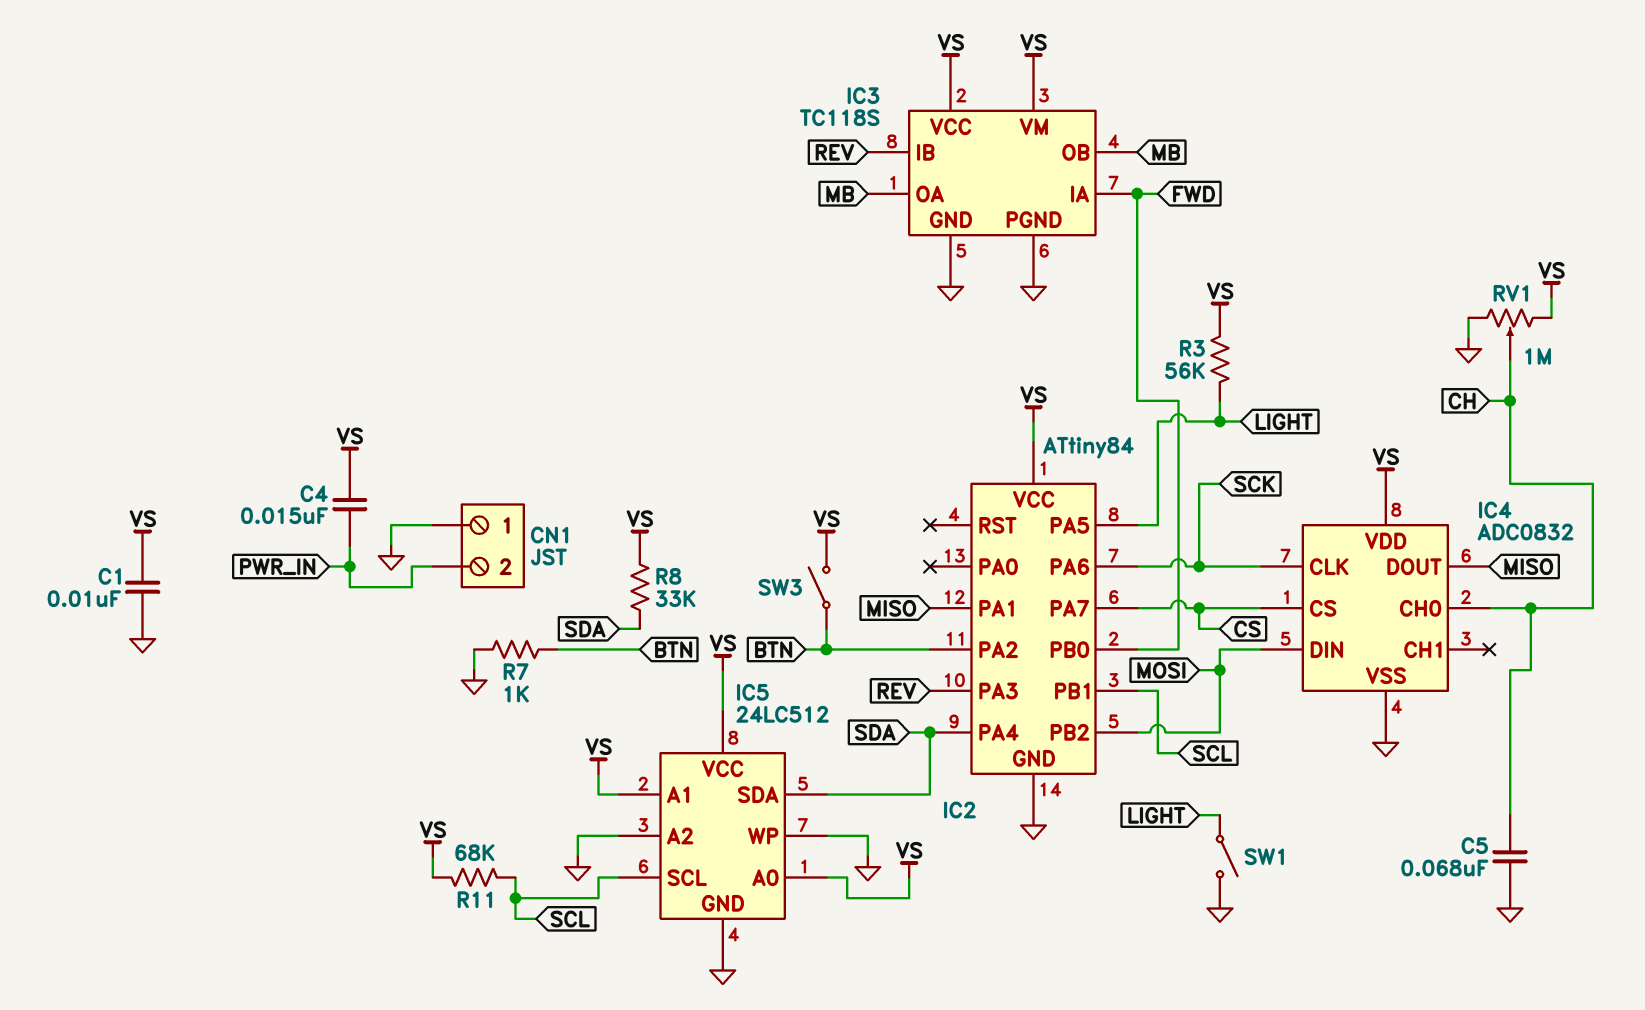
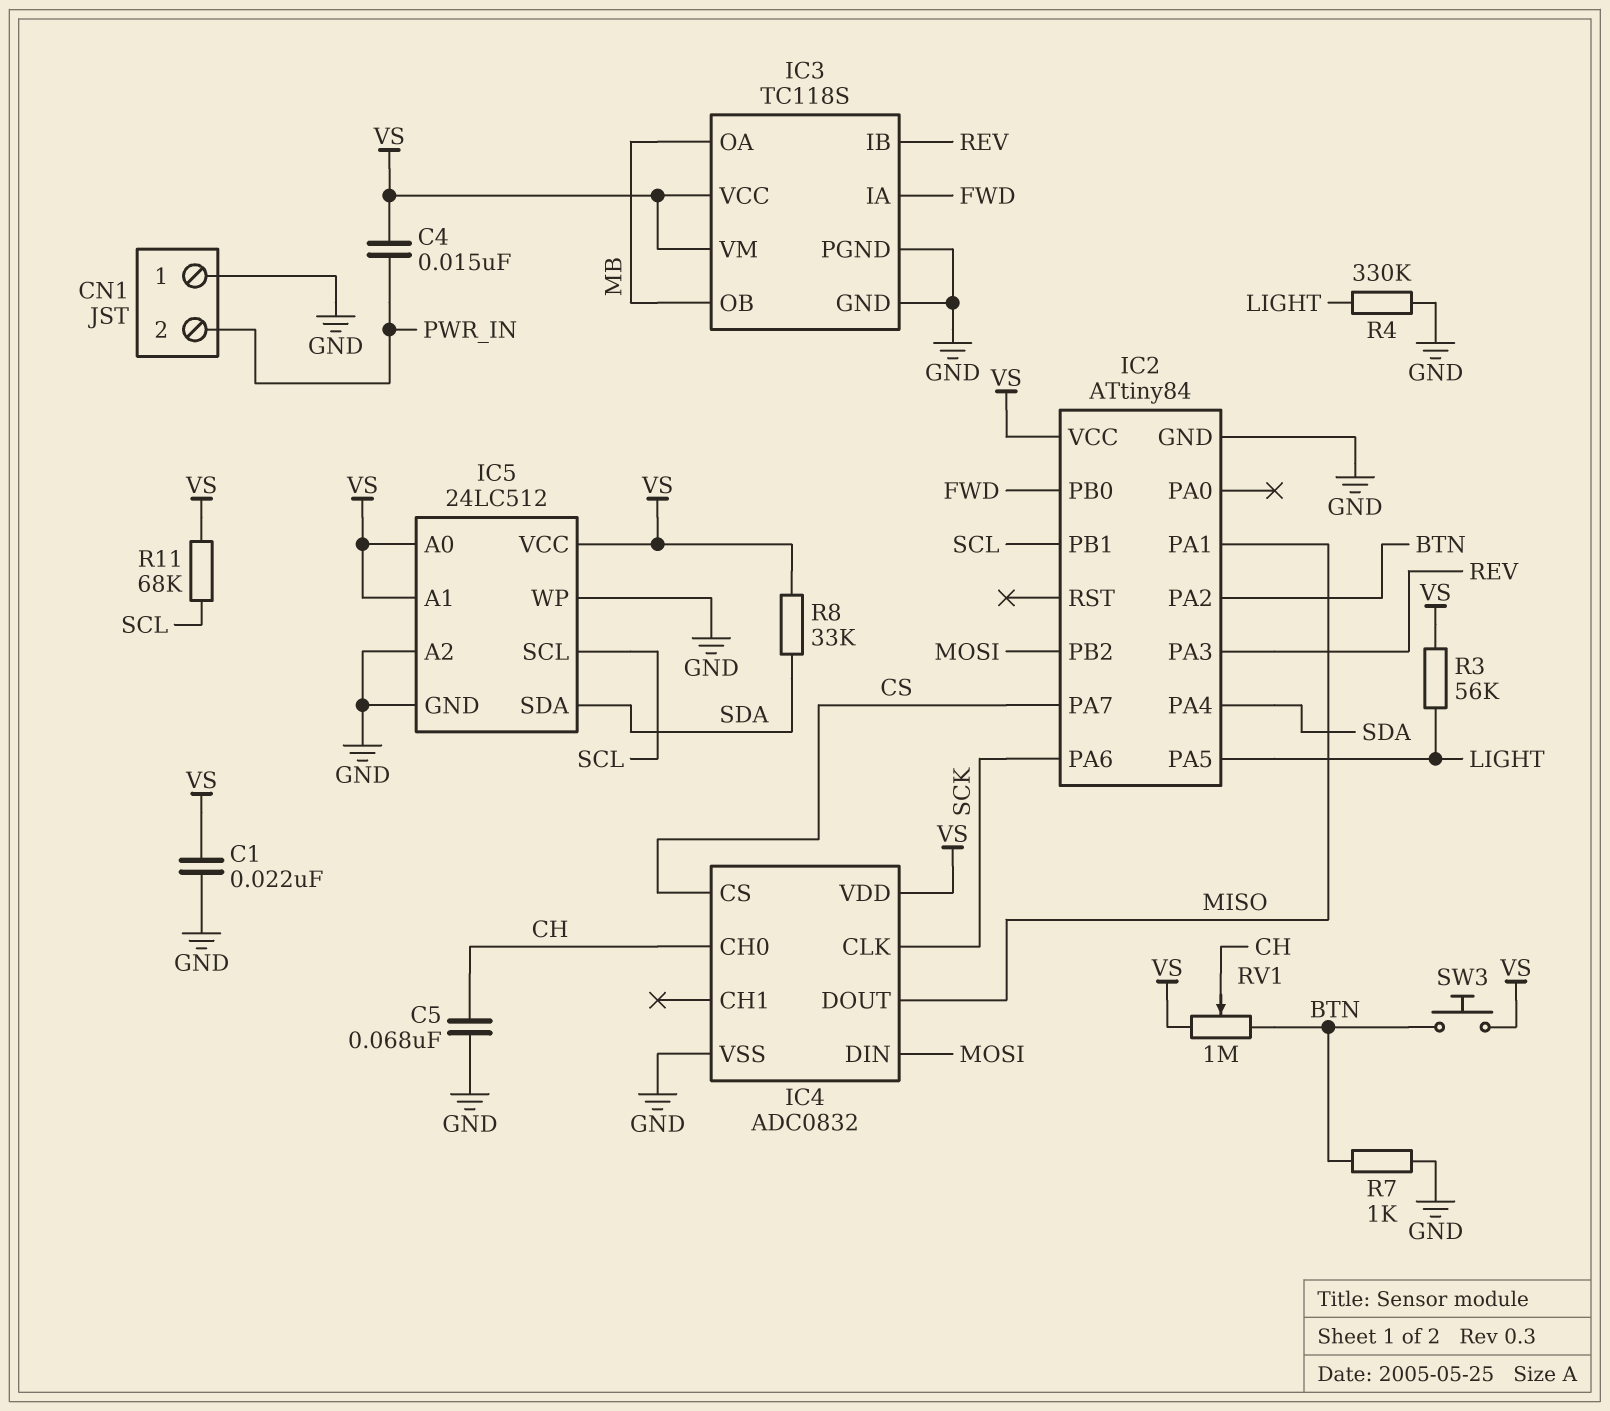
C1: 10nF (GND, VS) -> 22nF (GND, VS)
R4: none -> 330k (GND, LIGHT)
RV1: 1M (GND, VS, wiper CH) -> 1M (BTN, VS, wiper CH)
SW1: switch (GND, LIGHT) -> none
SW3: switch (BTN, VS) -> button (BTN, VS)

